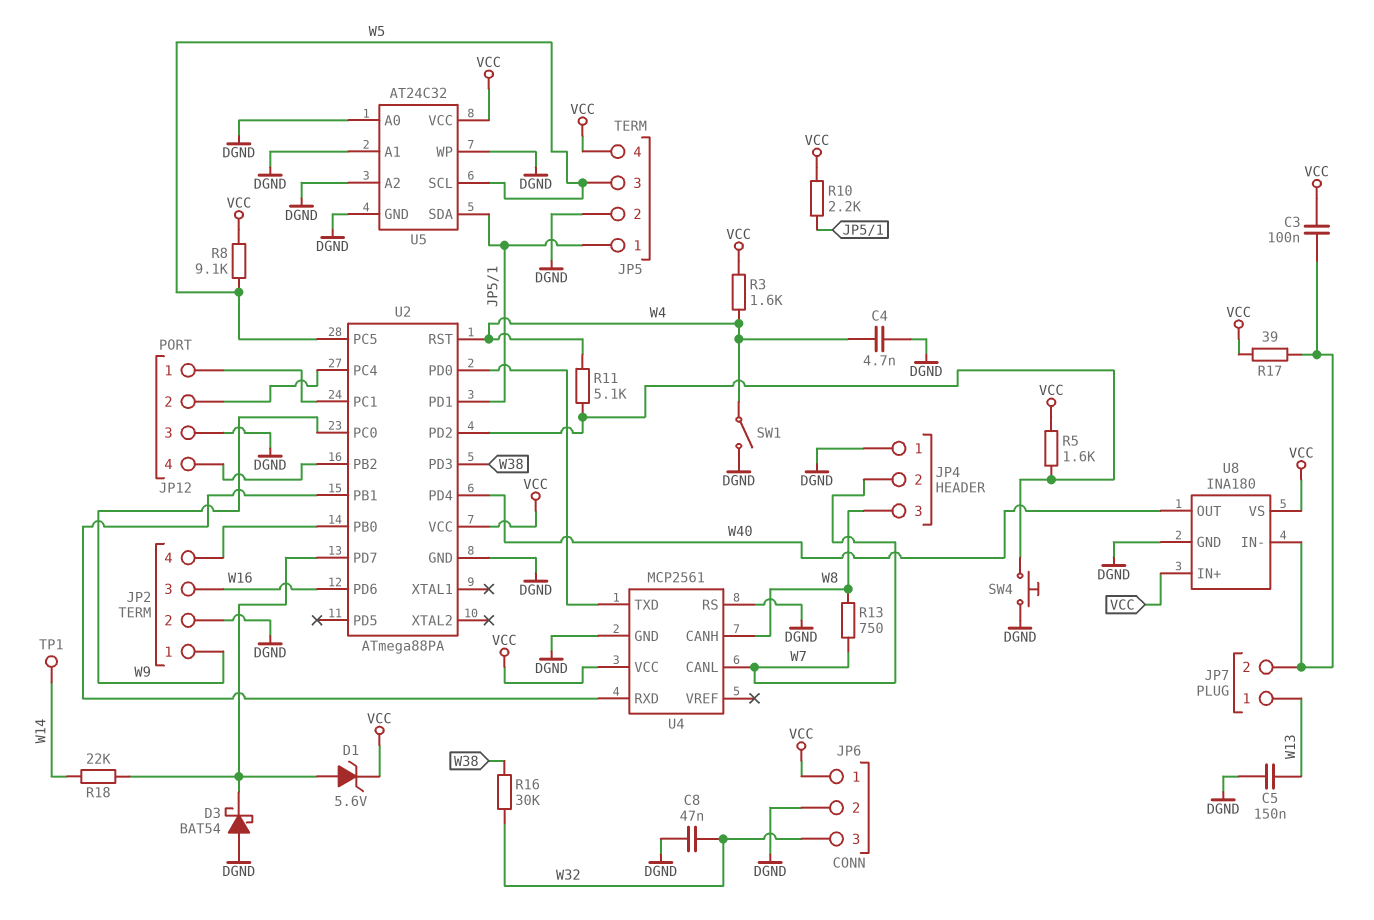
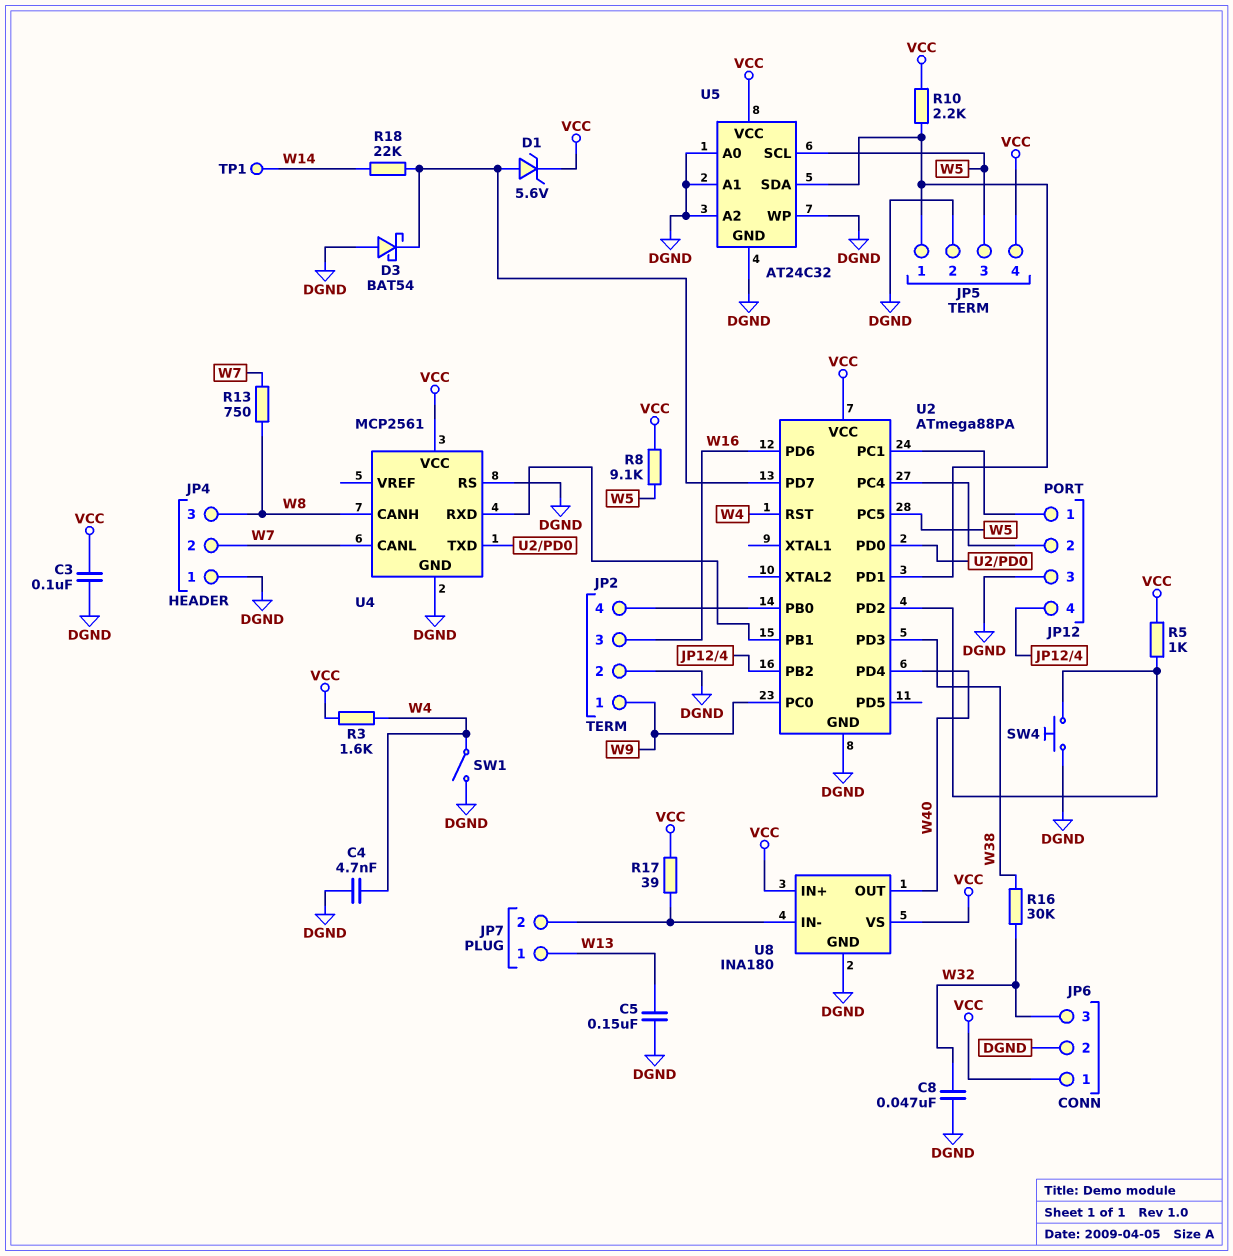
C3: 100nF (JP7/2, VCC) -> 100nF (DGND, VCC)
R5: 1.6k (U2/PD2, VCC) -> 1k (U2/PD2, VCC)
R11: 5.1k (U2/PD2, W4) -> none

